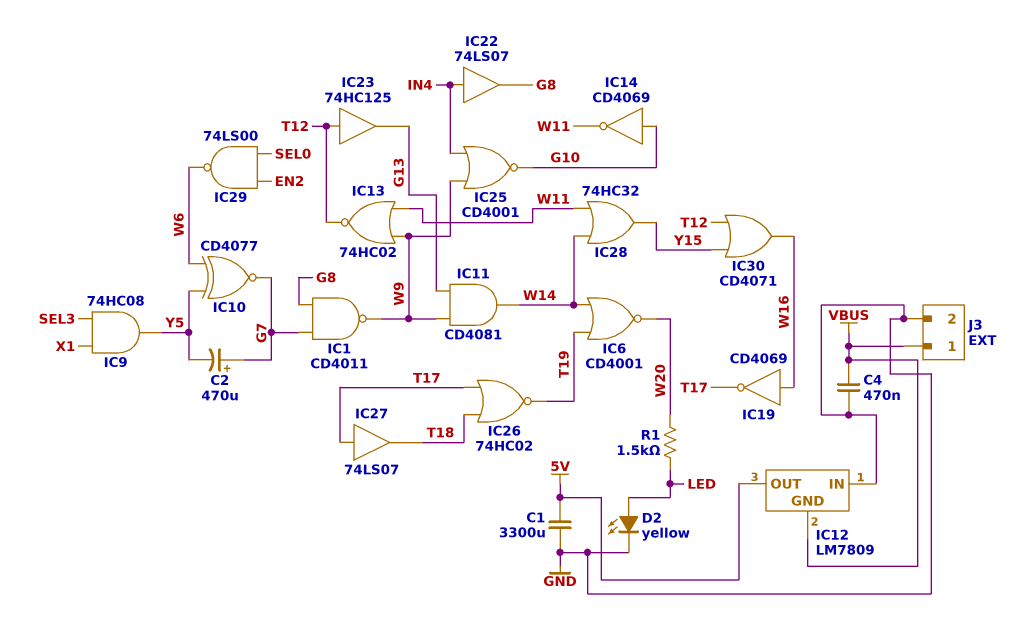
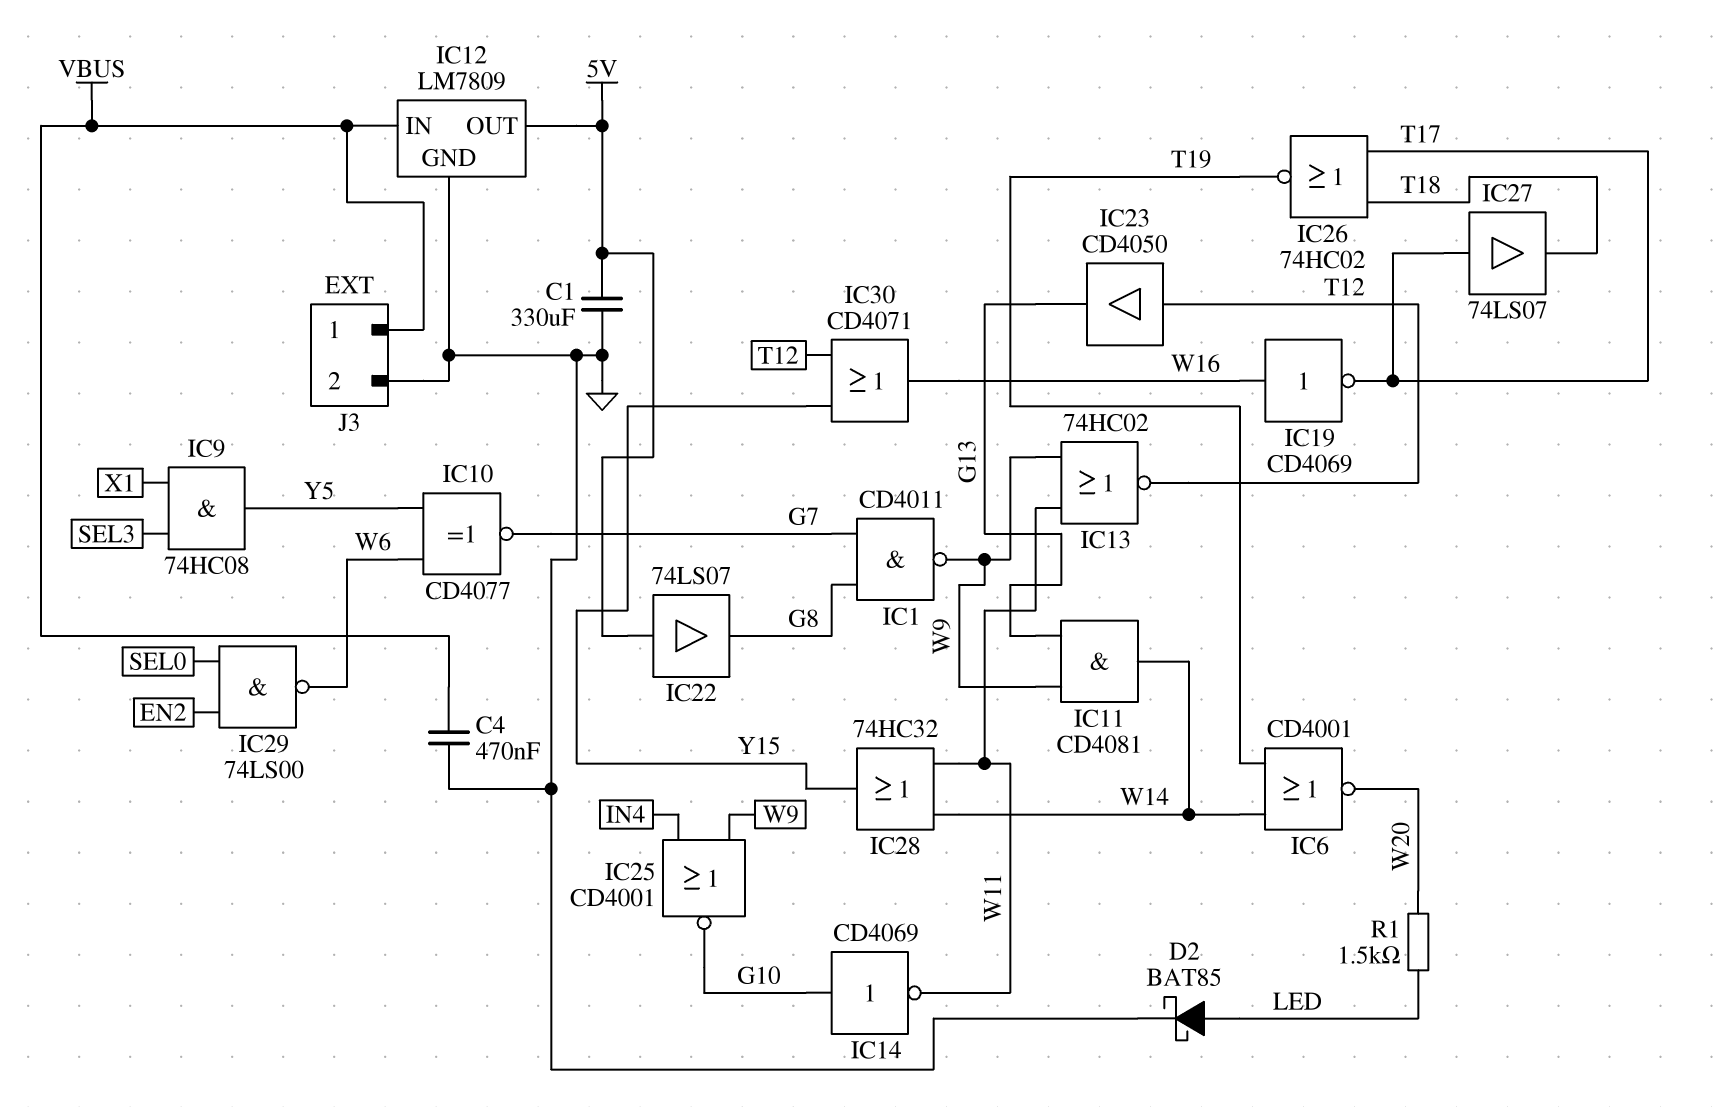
C1: 3300uF (5V, GND) -> 330uF (5V, GND)
C2: 470uF (plus G7, minus Y5) -> none
D2: LED yellow (A LED, K GND) -> schottky BAT85 (A LED, K GND)
IC12 pin GND: VBUS -> GND
IC12 pin IN: GND -> VBUS
IC22: buffer 74LS07 (in IN4, out G8) -> buffer 74LS07 (in 5V, out G8)
IC23: buffer 74HC125 (in T12, out G13) -> buffer CD4050 (in T12, out G13)

